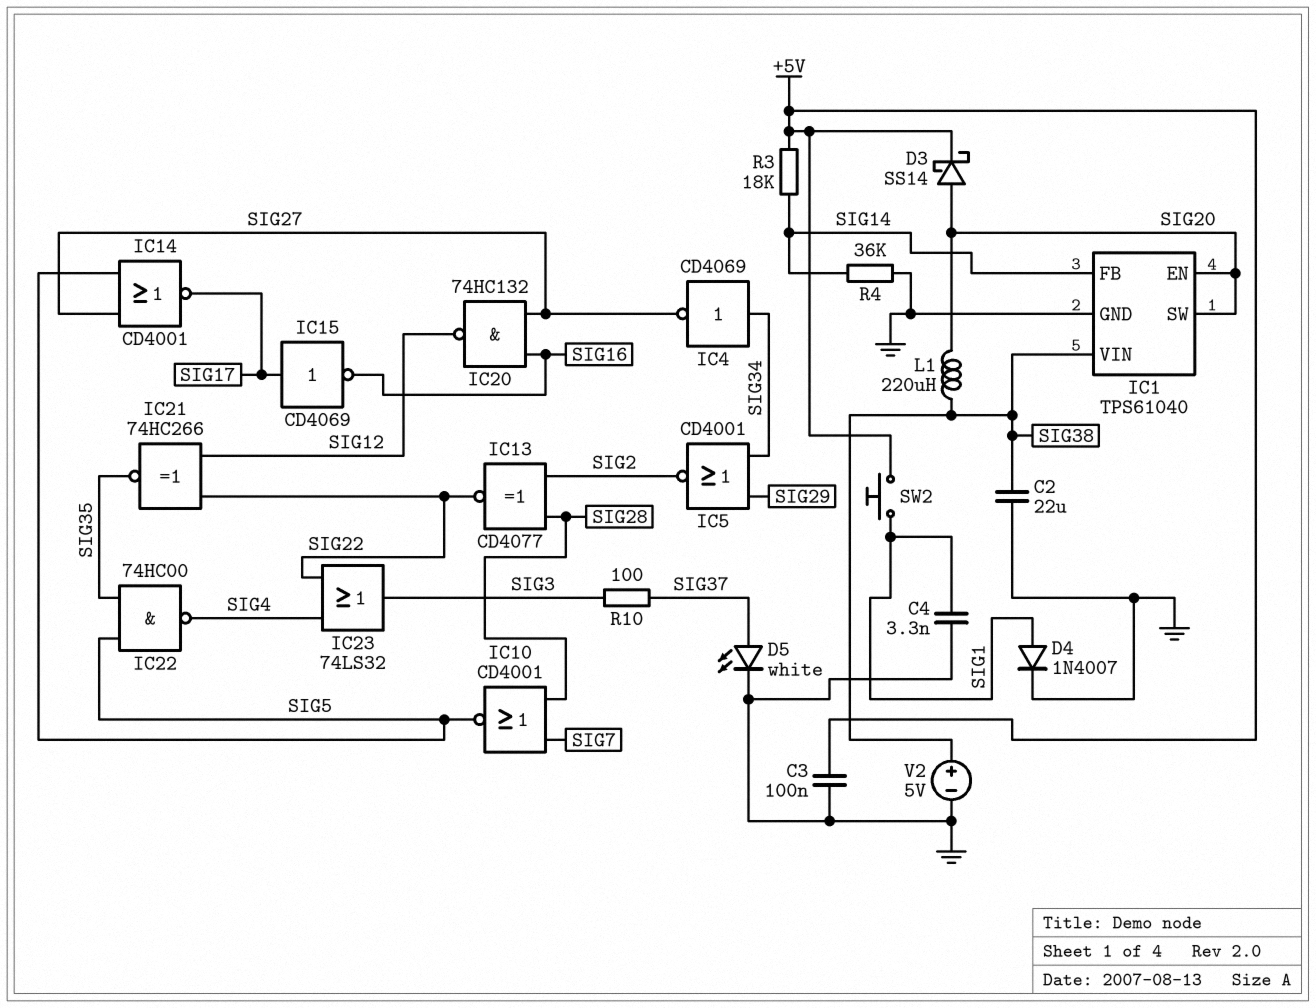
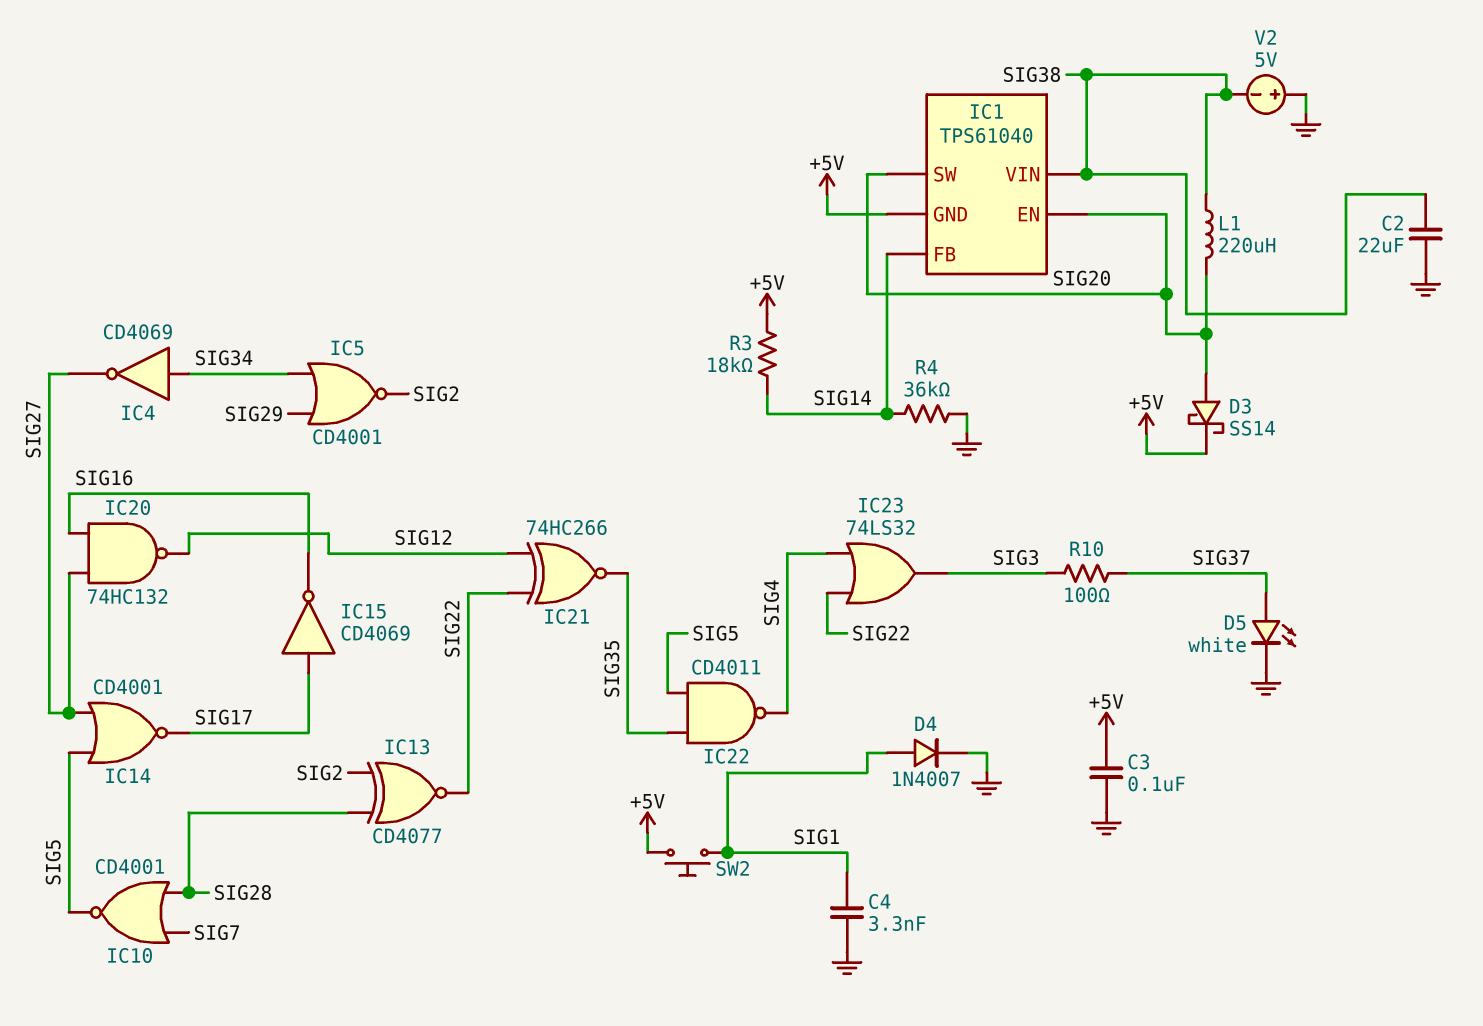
IC1 pin GND: GND -> +5V
IC22: NAND 74HC00 (in SIG5, in SIG35, out SIG4) -> NAND CD4011 (in SIG5, in SIG35, out SIG4)
V2: 5V (plus SIG38, minus GND) -> 5V (plus GND, minus SIG38)

